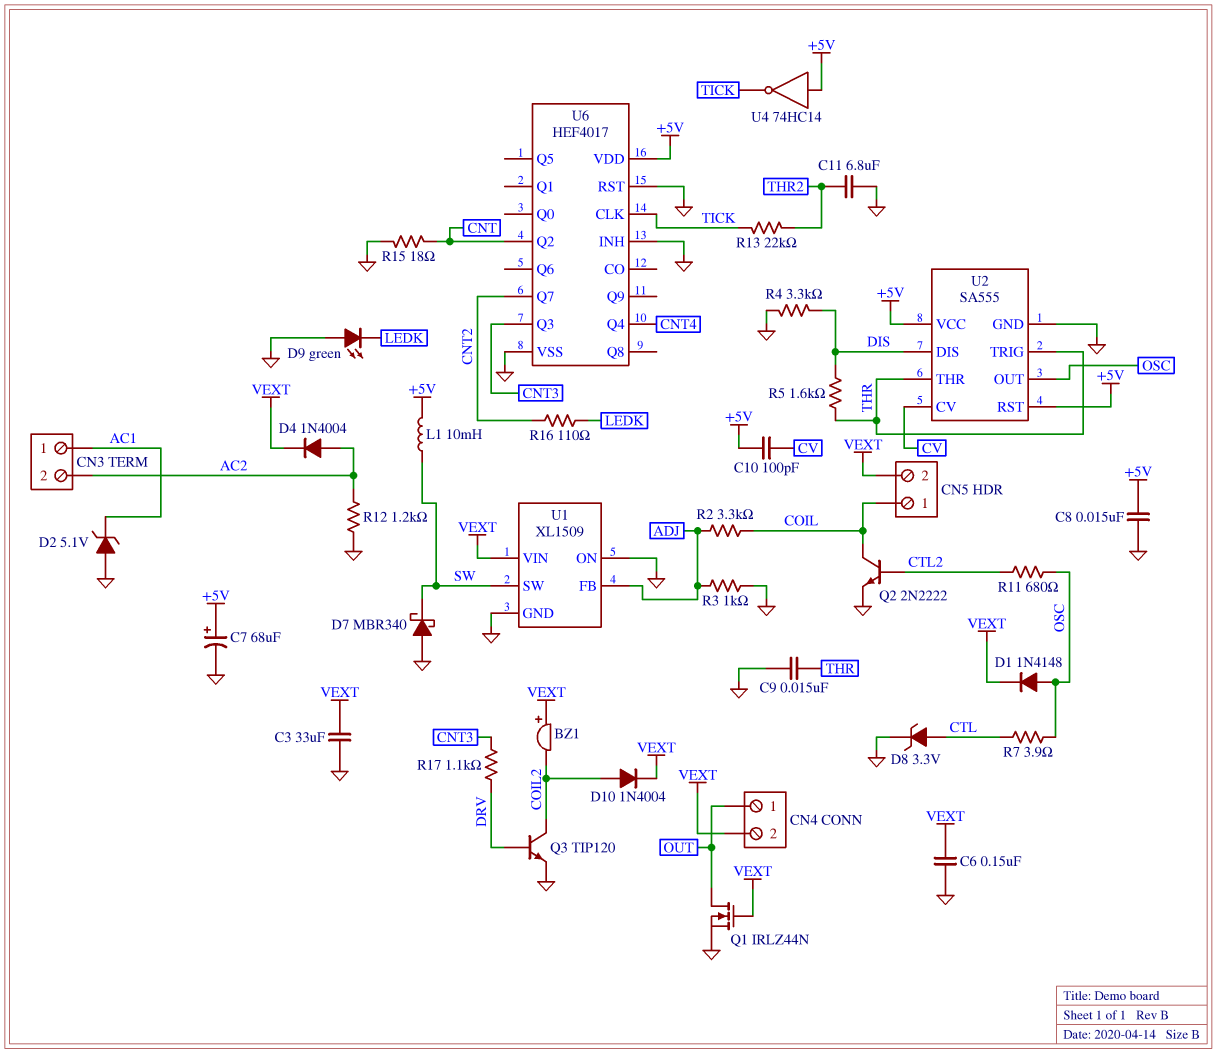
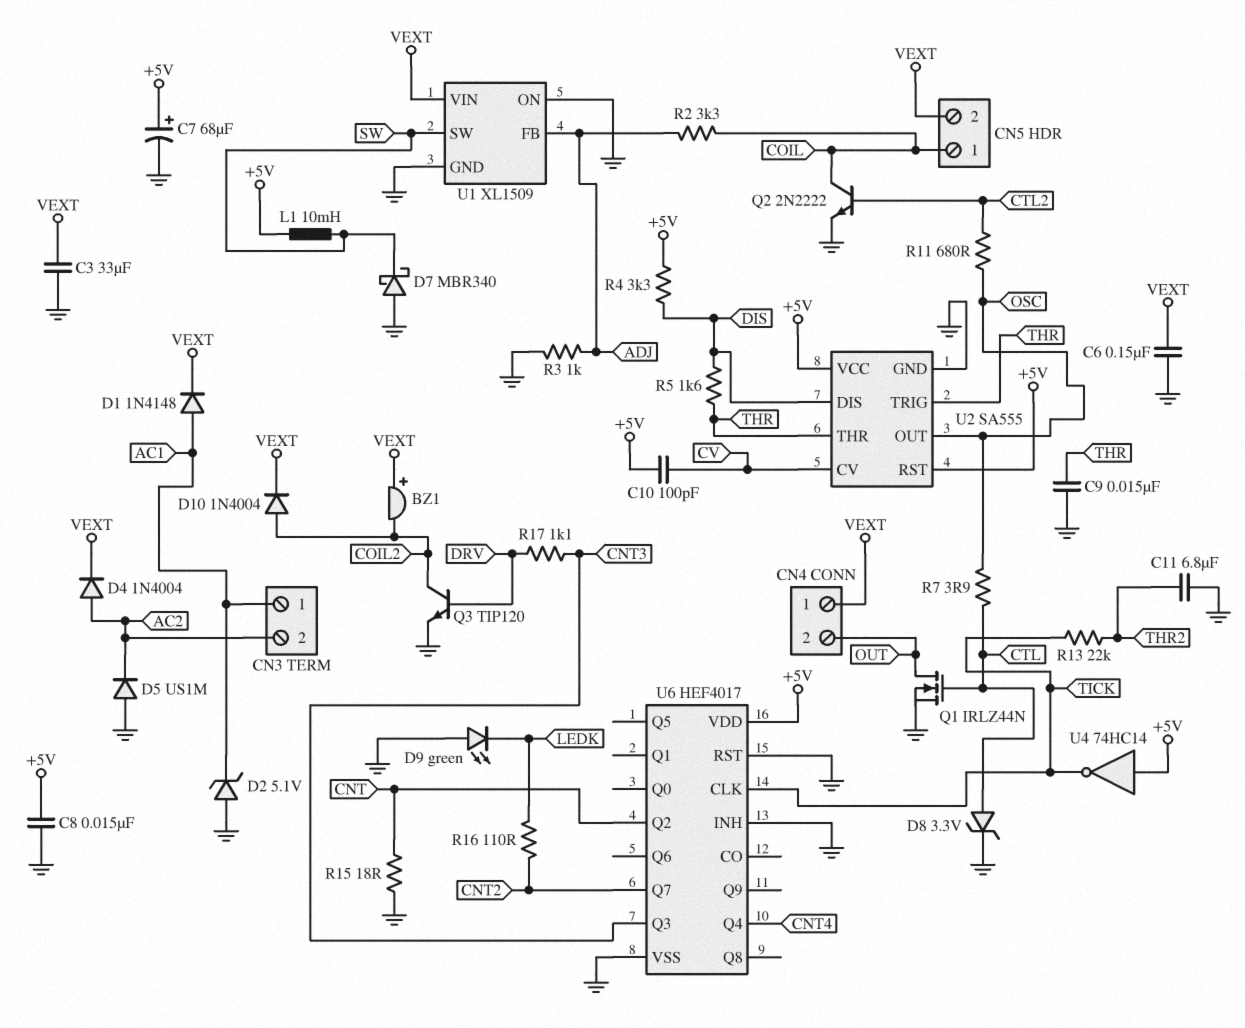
CN4 pin 1: OUT -> VEXT
CN4 pin 2: VEXT -> OUT
D1: diode 1N4148 (A OSC, K VEXT) -> diode 1N4148 (A AC1, K VEXT)
D5: none -> diode US1M (A GND, K AC2)
Q1: NMOS IRLZ44N (G VEXT, D OUT, S GND) -> NMOS IRLZ44N (G CTL, D OUT, S GND)
R4: 3.3k (DIS, GND) -> 3.3k (+5V, DIS)
R12: 1.2k (AC2, GND) -> none

